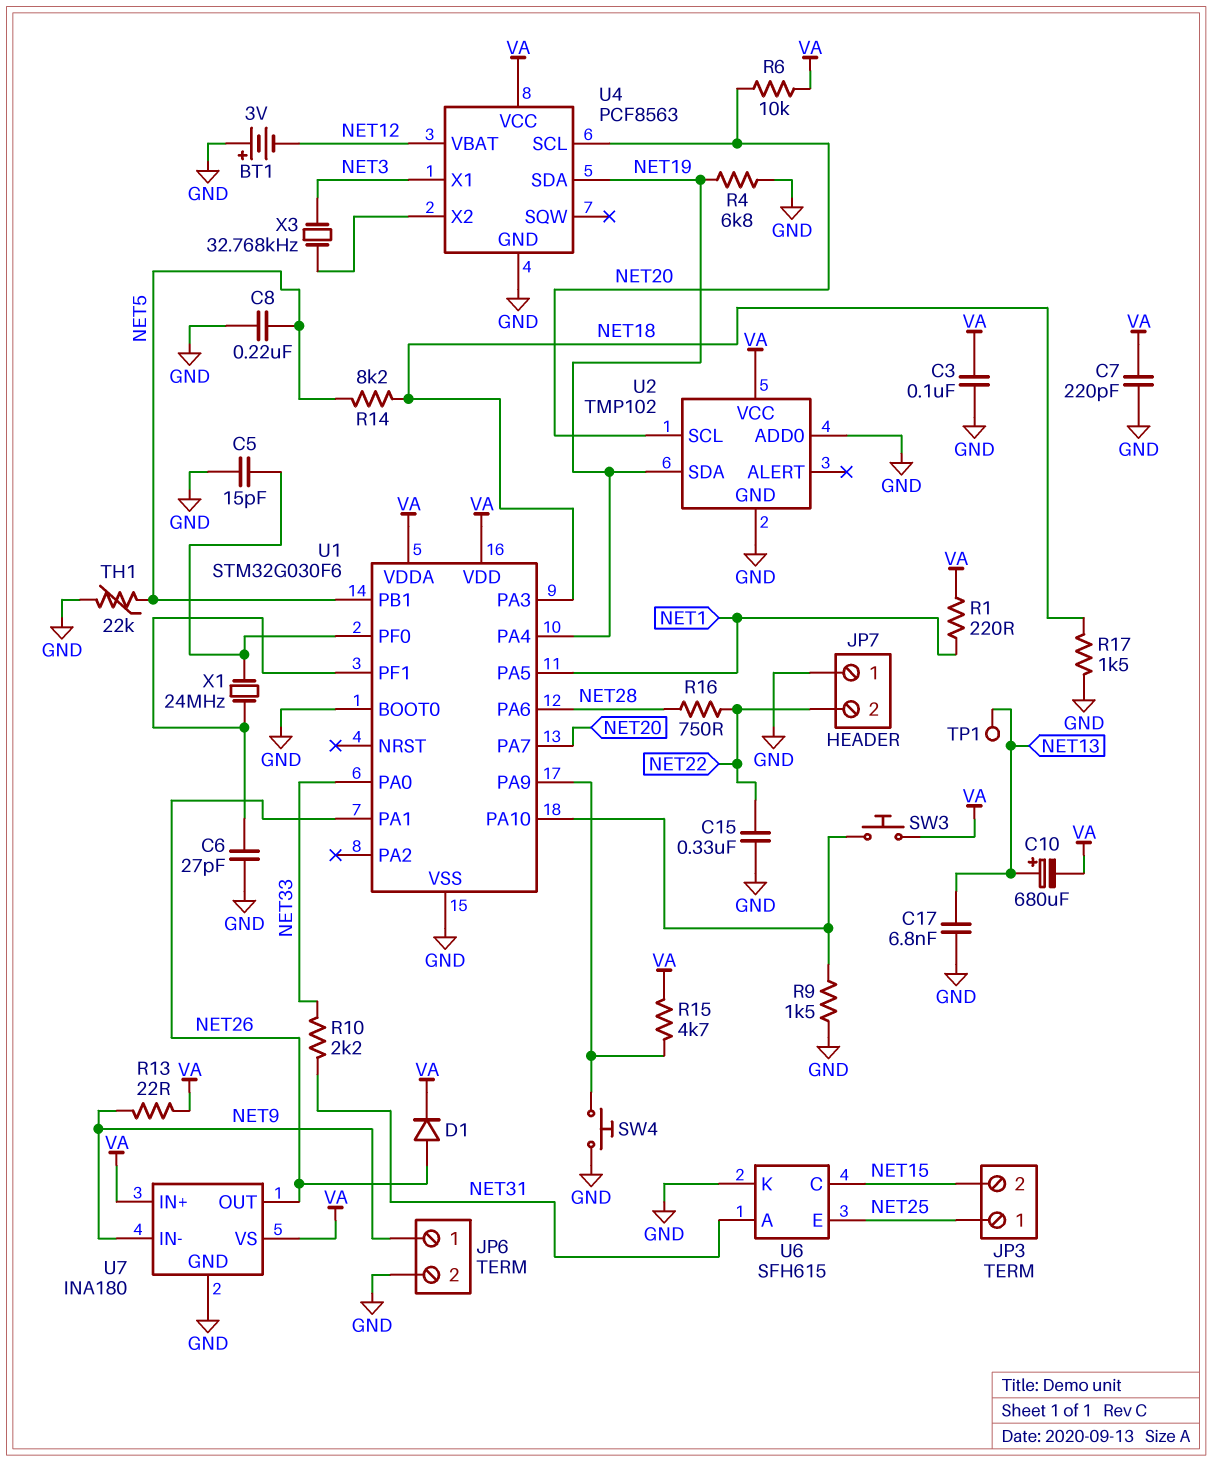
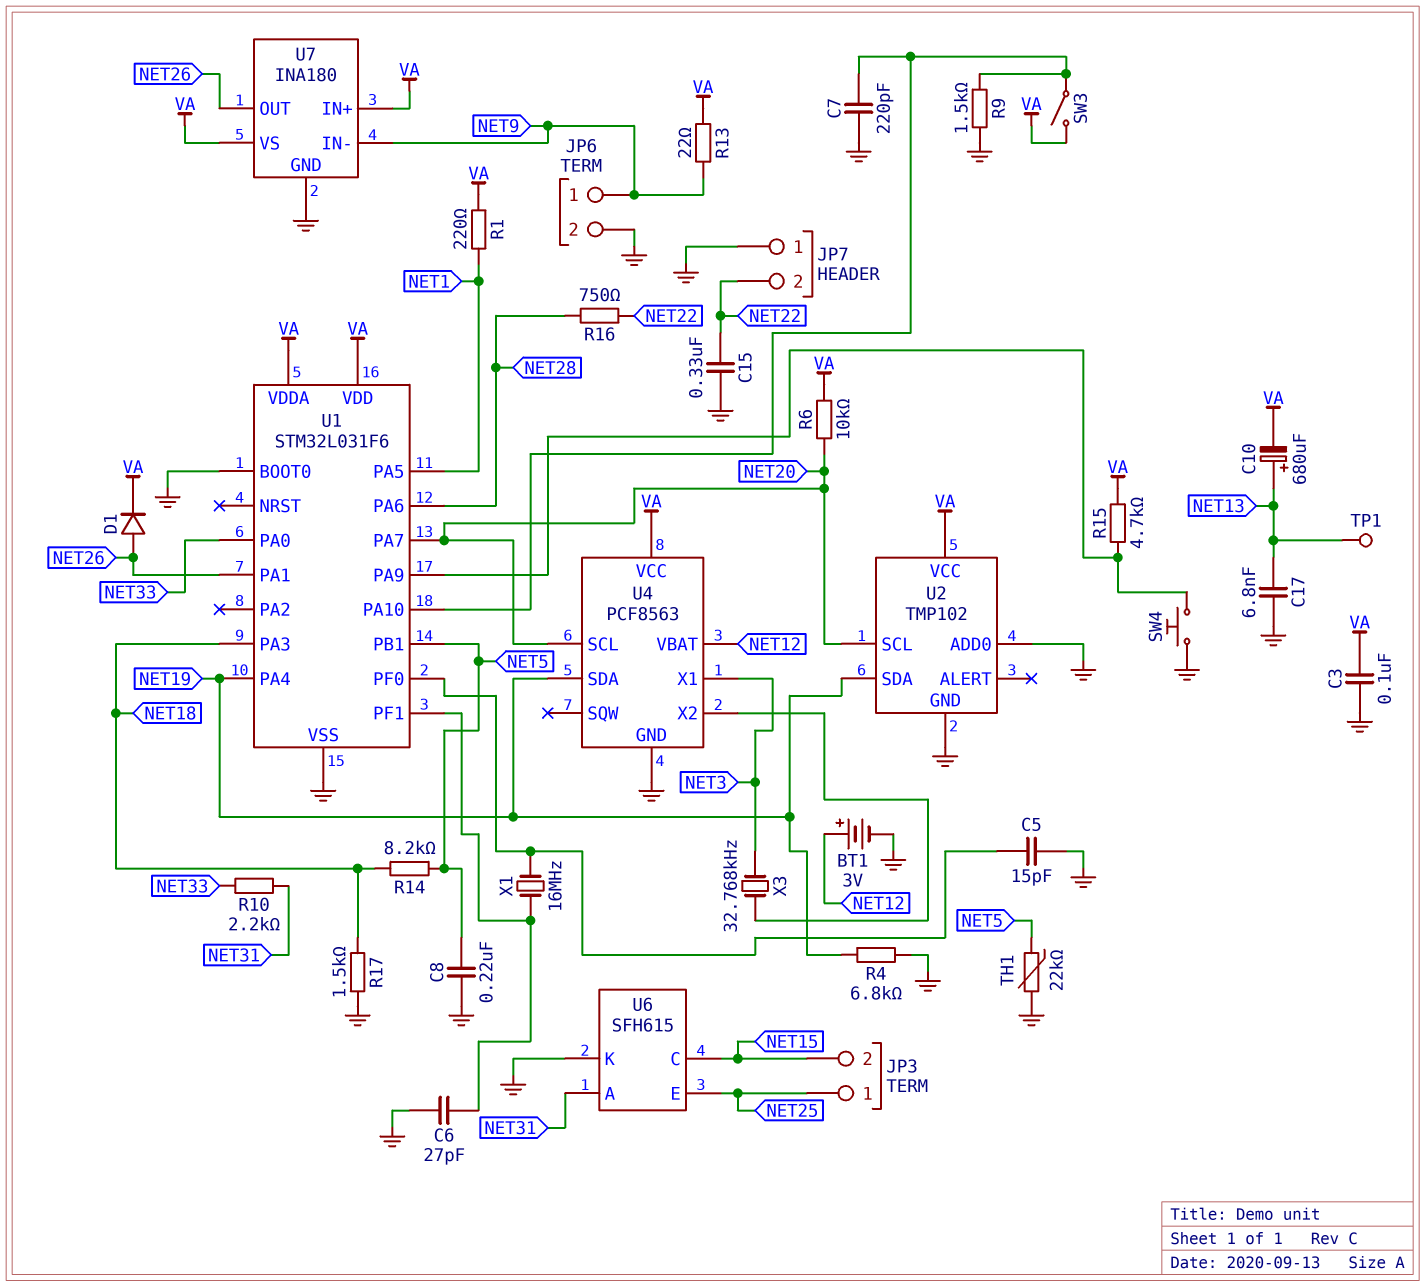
BT1: 3V (plus GND, minus NET12) -> 3V (plus NET12, minus GND)
C7: 220pF (GND, VA) -> 220pF (GND, U1/PA10)
SW3: button (U1/PA10, VA) -> switch (U1/PA10, VA)
U1: STM32G030F6 -> STM32L031F6
X1: 24MHz (U1/PF0, U1/PF1) -> 16MHz (U1/PF0, U1/PF1)

